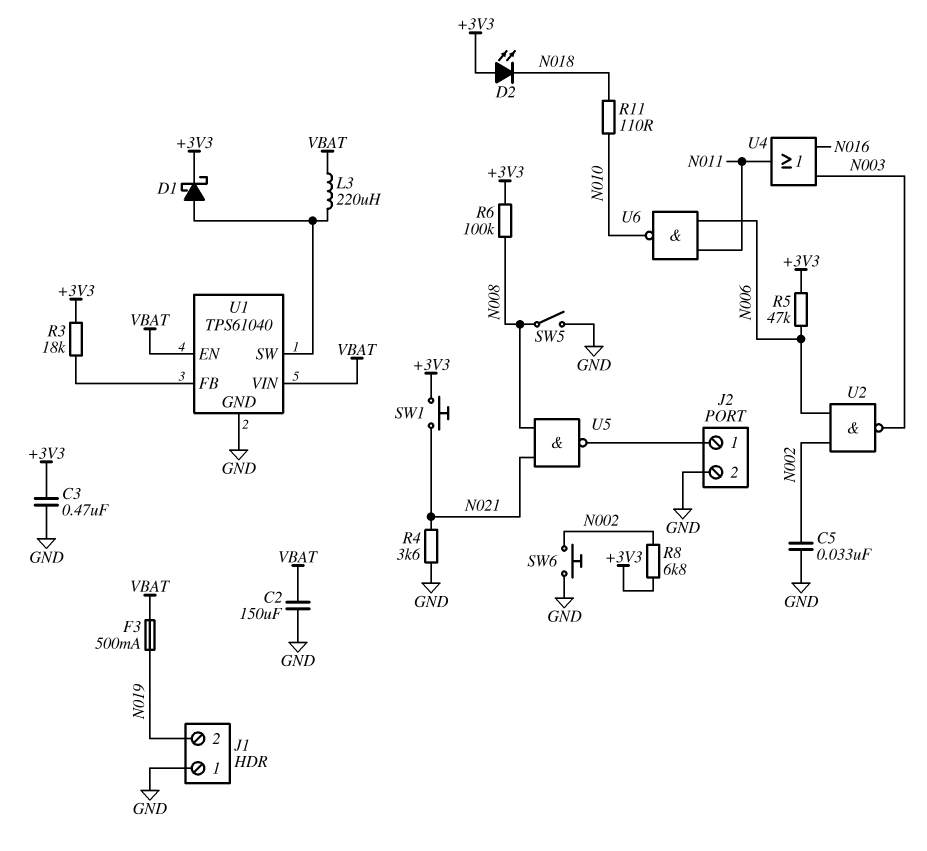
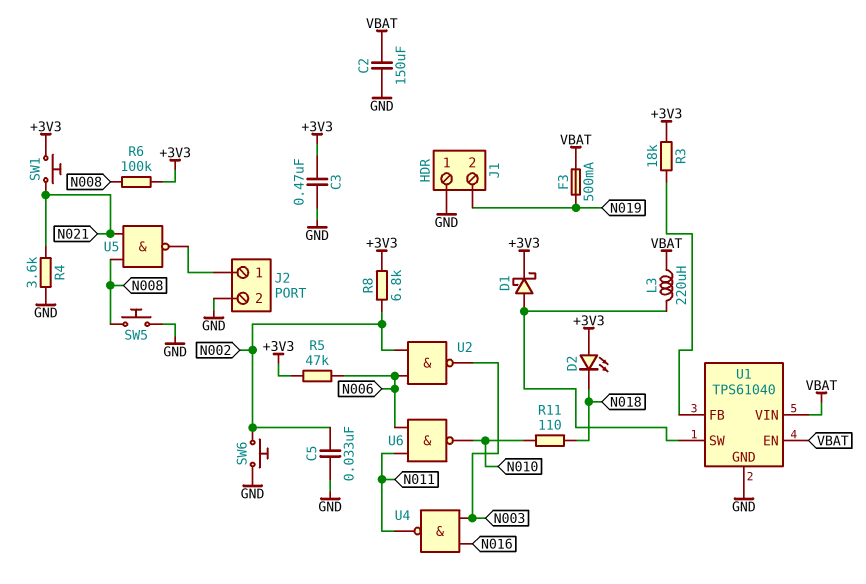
SW5: switch (GND, N008) -> button (GND, N008)
U4: OR (in N003, in N016, out N011) -> NAND (in N003, in N016, out N011)

